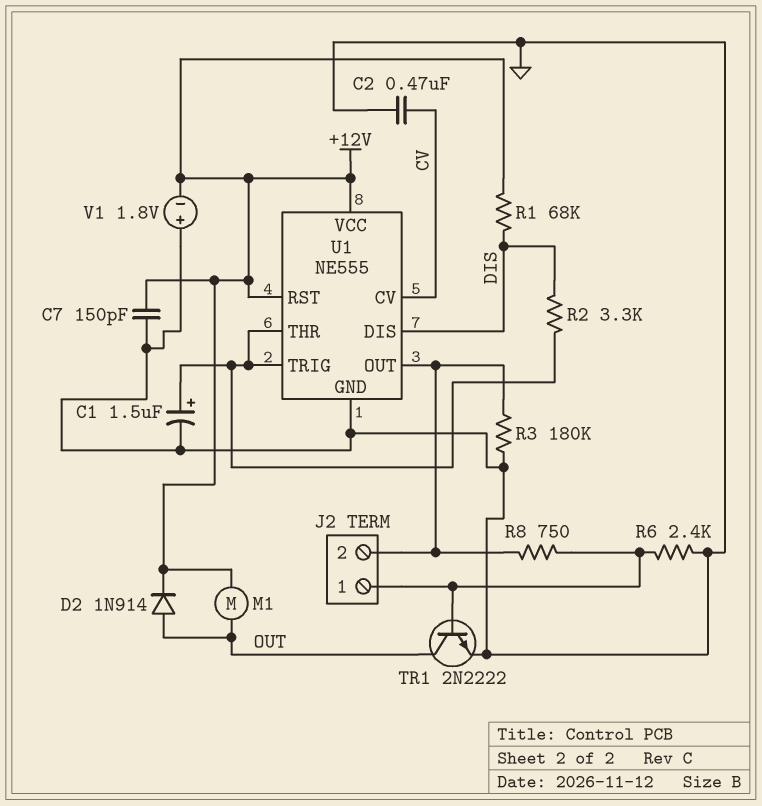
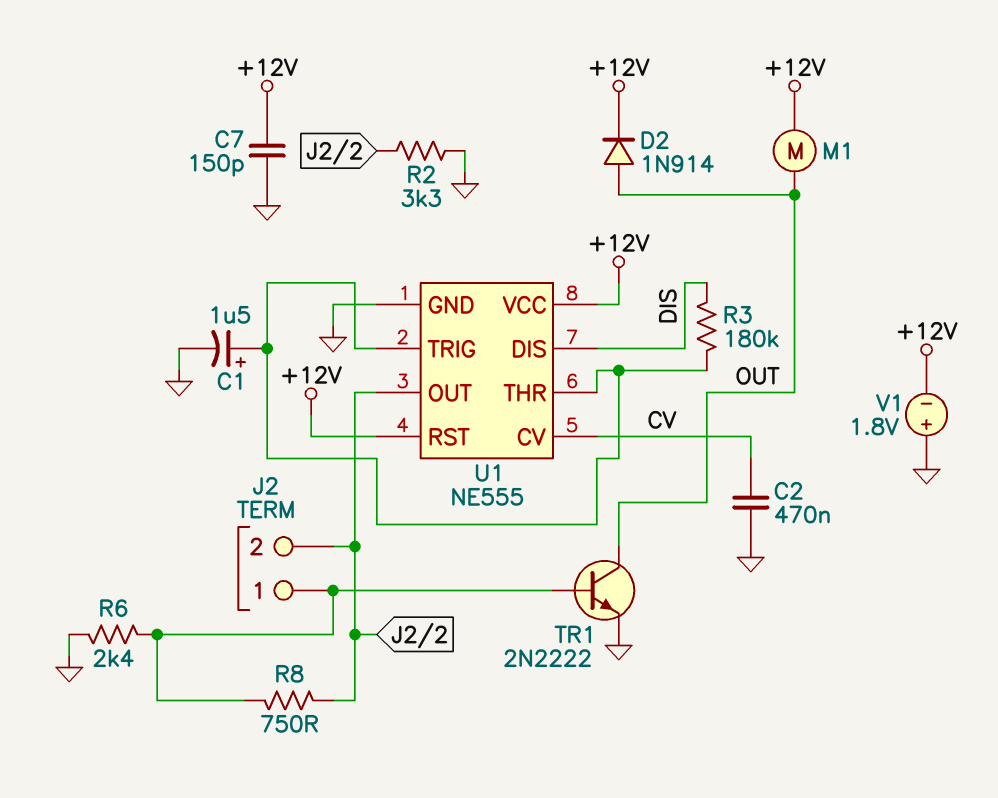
R1: 68k (+12V, DIS) -> none
R2: 3.3k (DIS, U1/THR) -> 3.3k (GND, J2/2)
R3: 180k (GND, J2/2) -> 180k (DIS, U1/THR)

